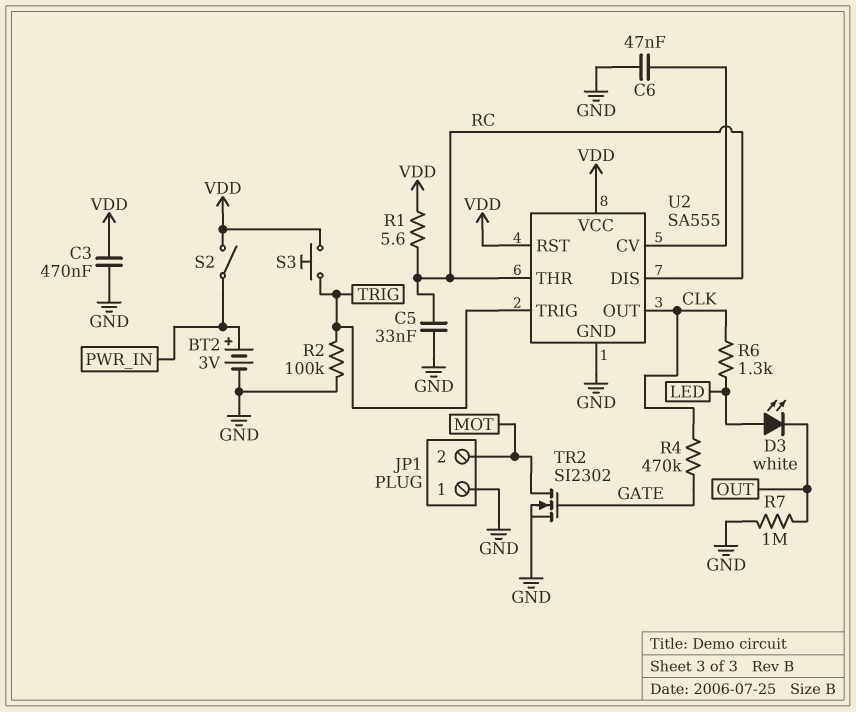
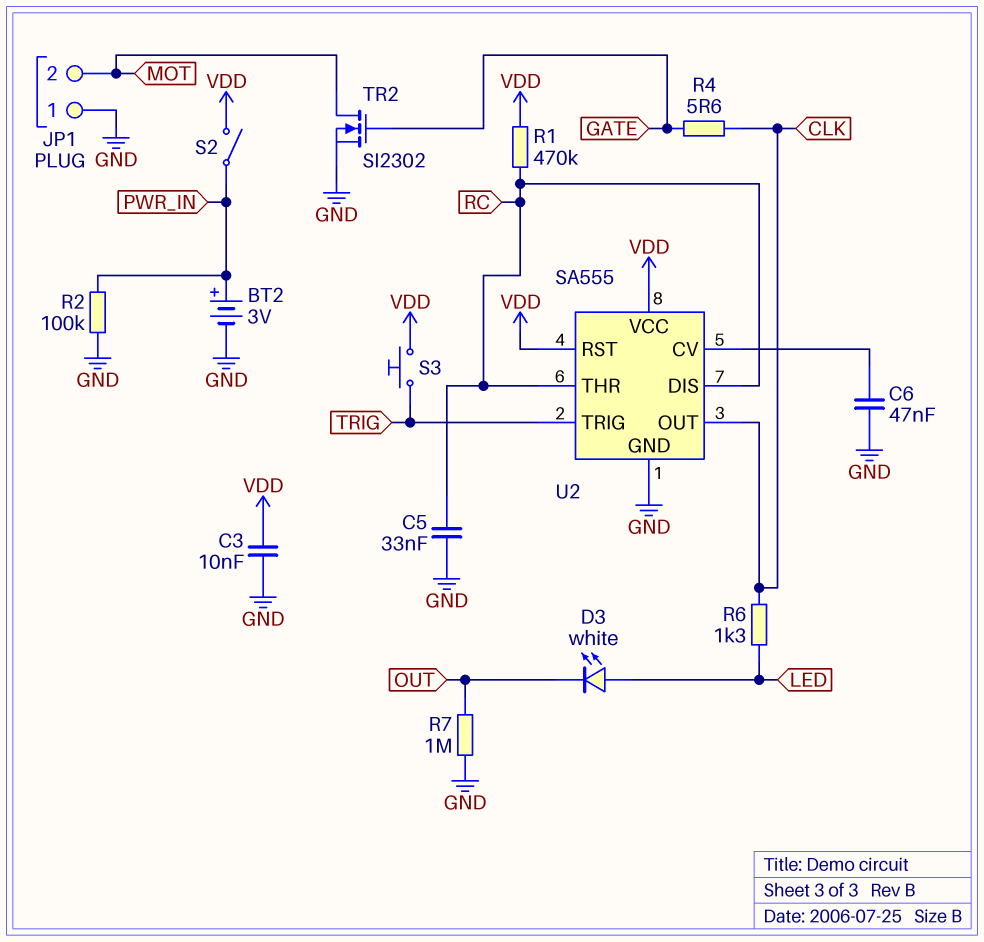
C3: 470nF (GND, VDD) -> 10nF (GND, VDD)
R1: 5.6 (RC, VDD) -> 470k (RC, VDD)
R2: 100k (GND, TRIG) -> 100k (GND, PWR_IN)
R4: 470k (CLK, GATE) -> 5.6 (CLK, GATE)

